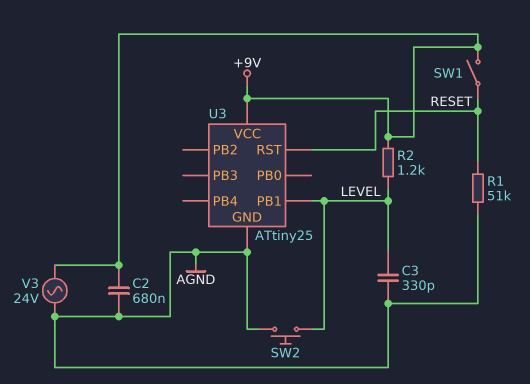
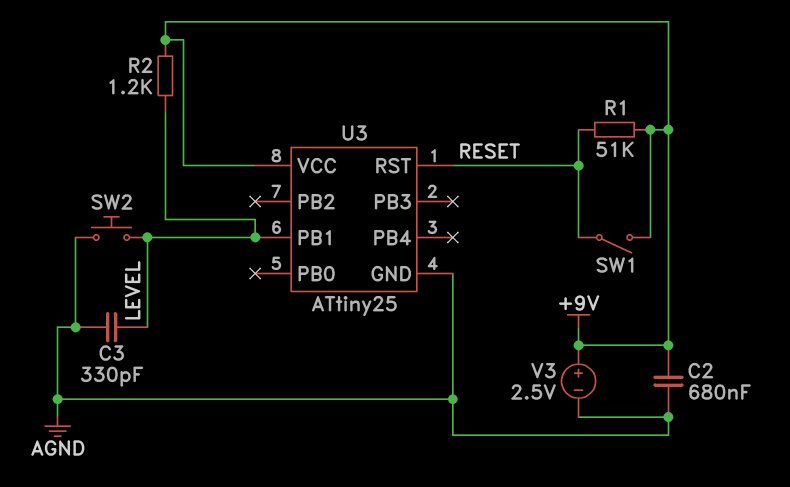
R1: 51k (AGND, RESET) -> 51k (+9V, RESET)
V3: AC 24V (+9V, AGND) -> 2.5V (plus +9V, minus AGND)

